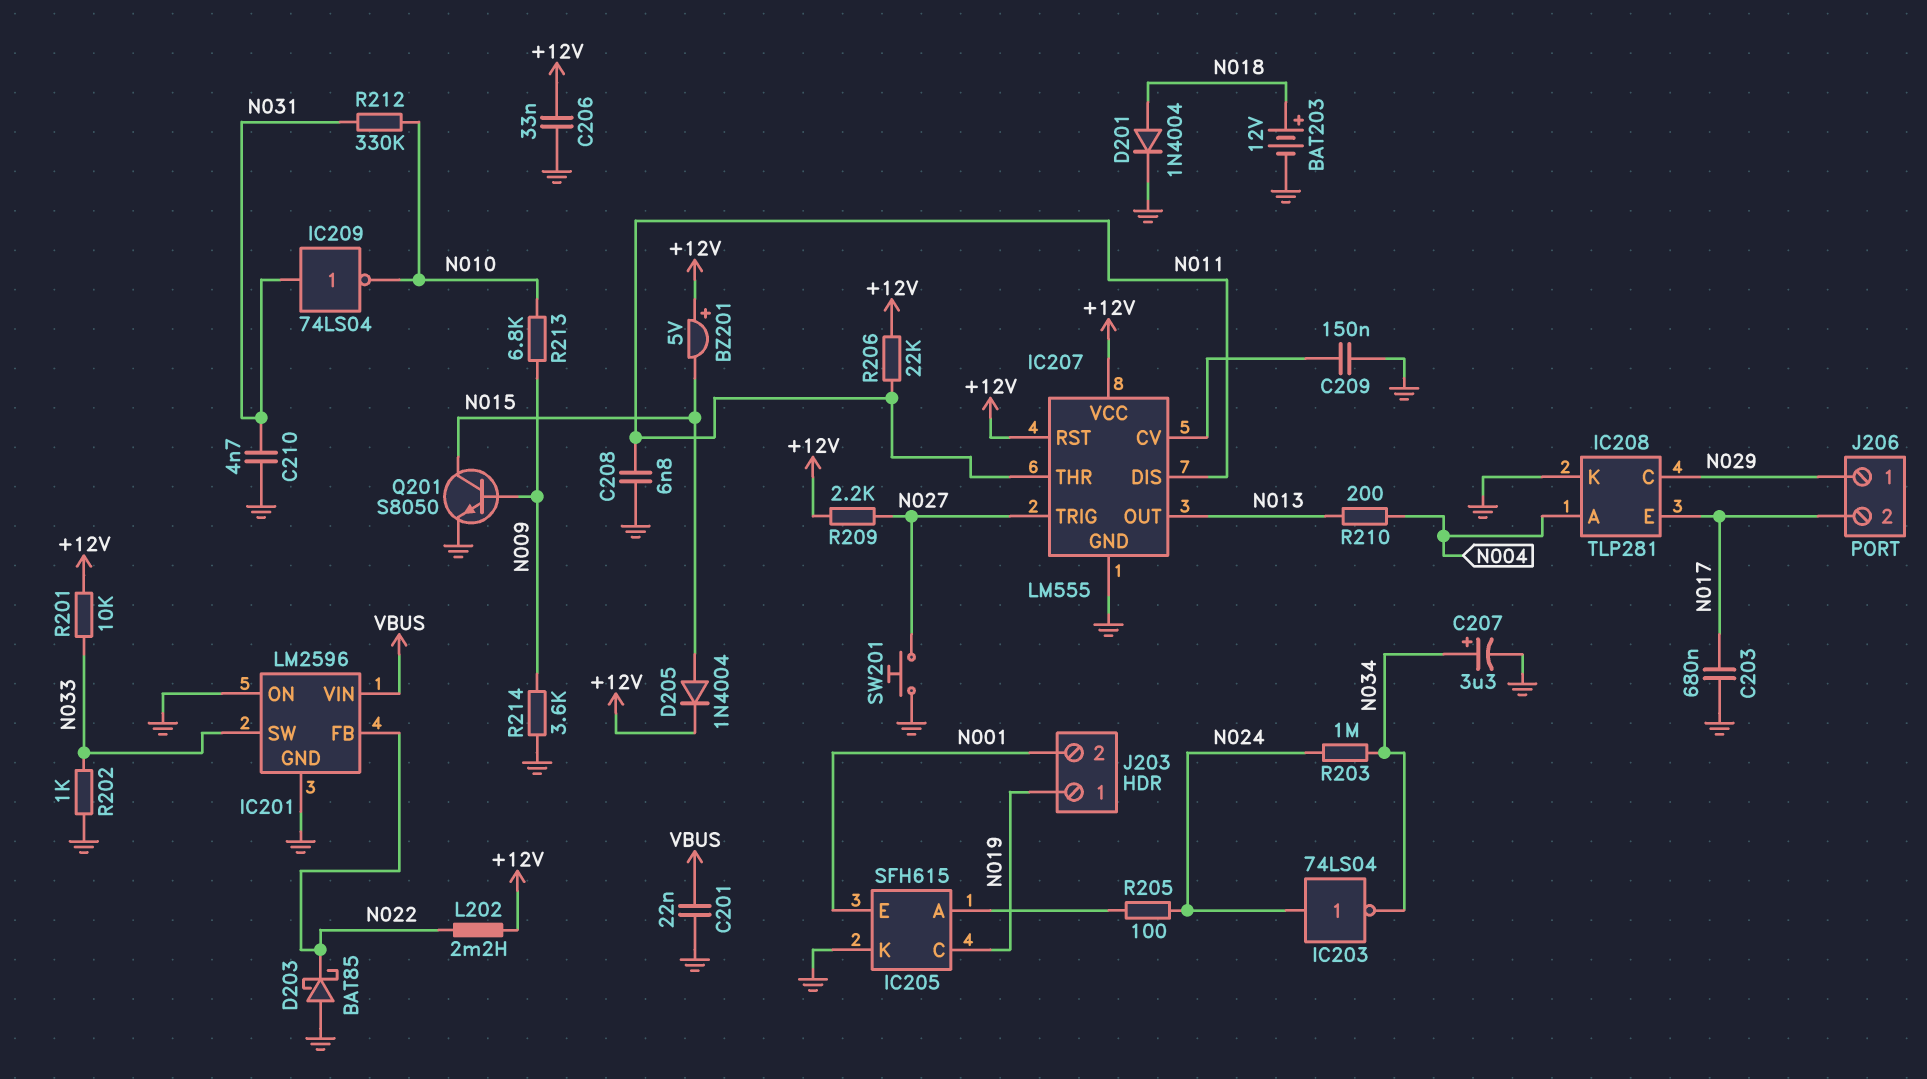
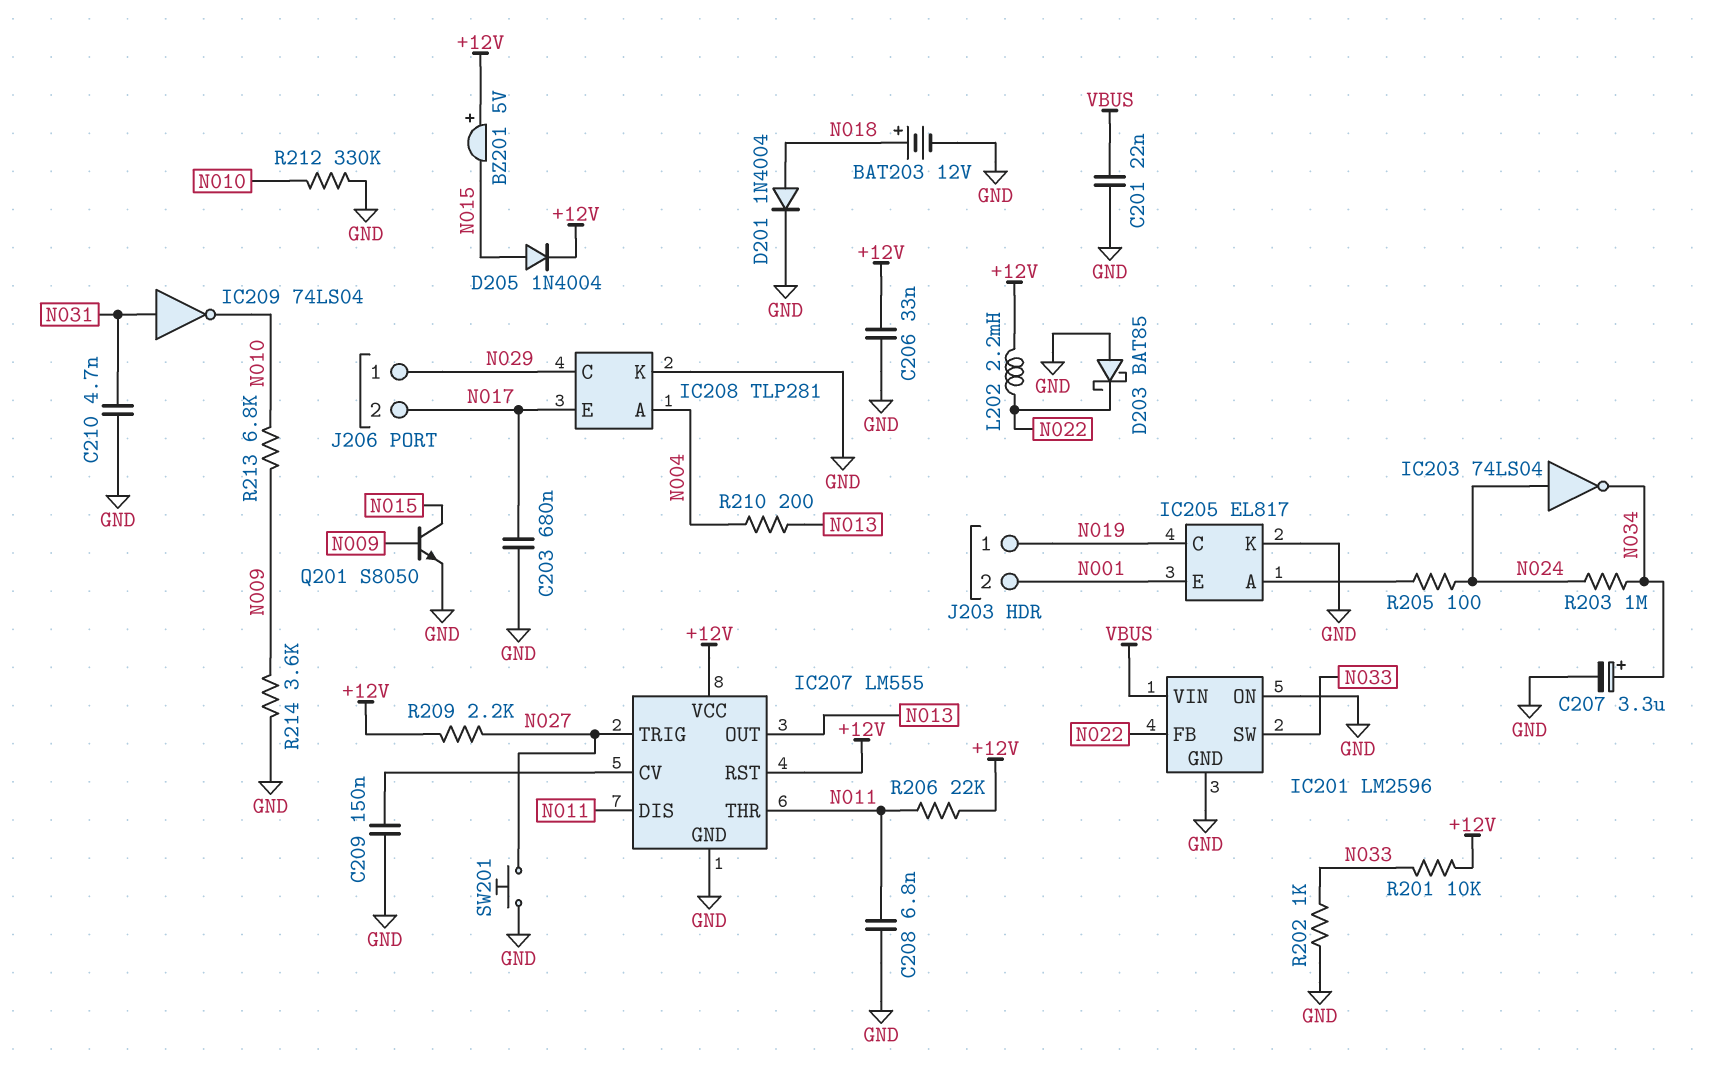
IC205: SFH615 -> EL817
R212: 330k (N010, N031) -> 330k (GND, N010)

